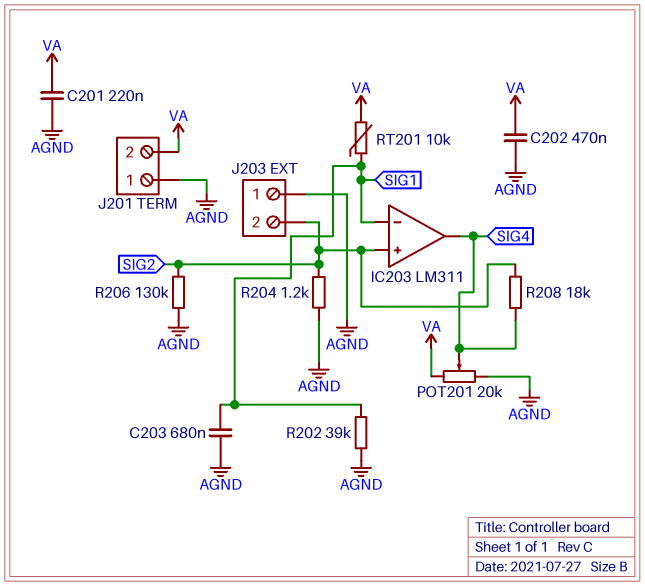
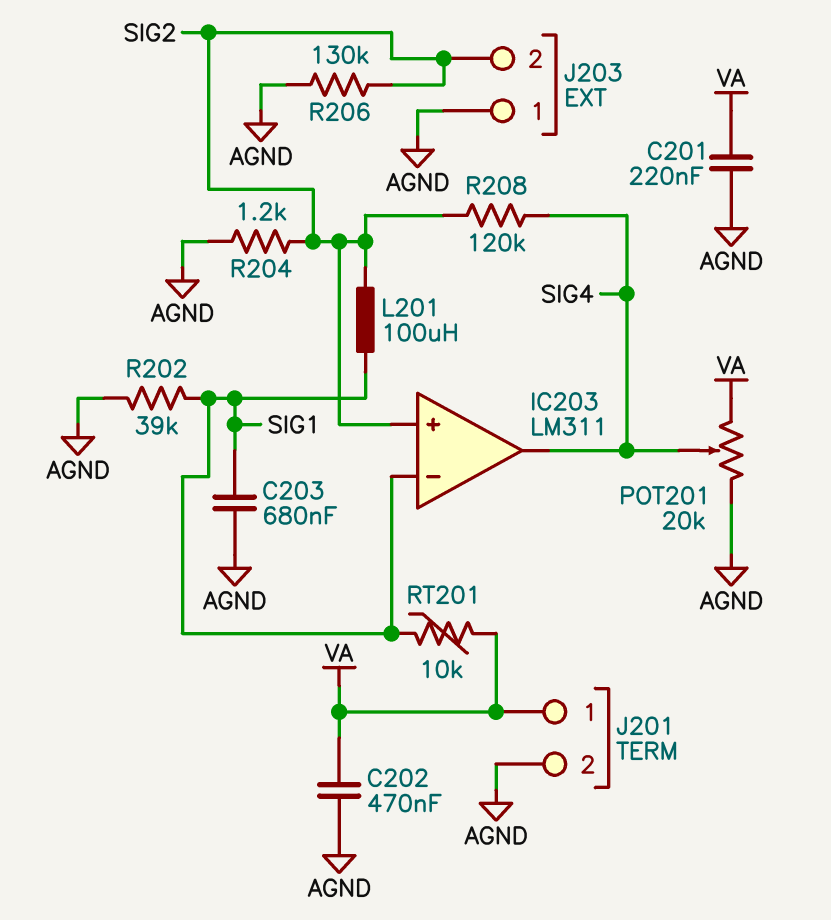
J201 pin 1: AGND -> VA
J201 pin 2: VA -> AGND
L201: none -> 100uH (SIG1, SIG2)
R208: 18k (SIG2, SIG4) -> 120k (SIG2, SIG4)

